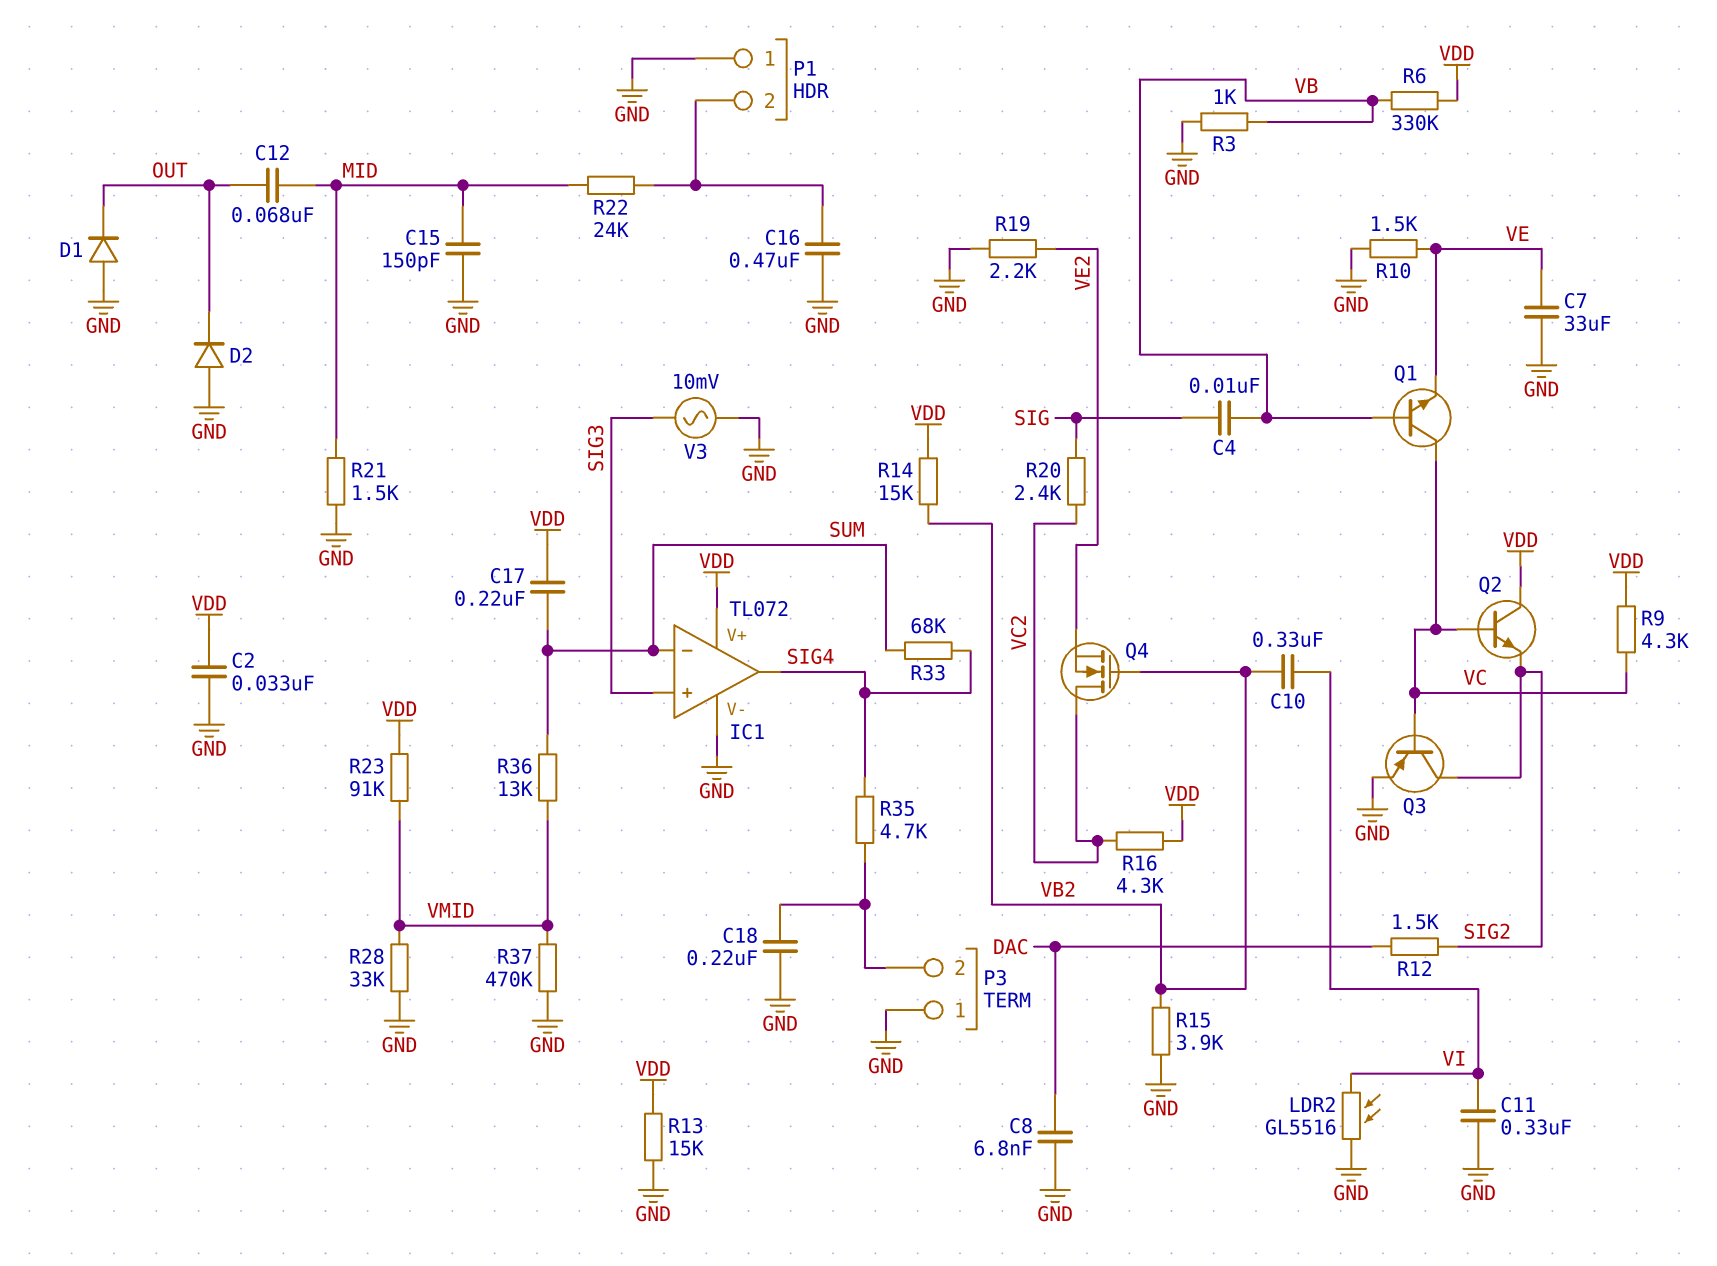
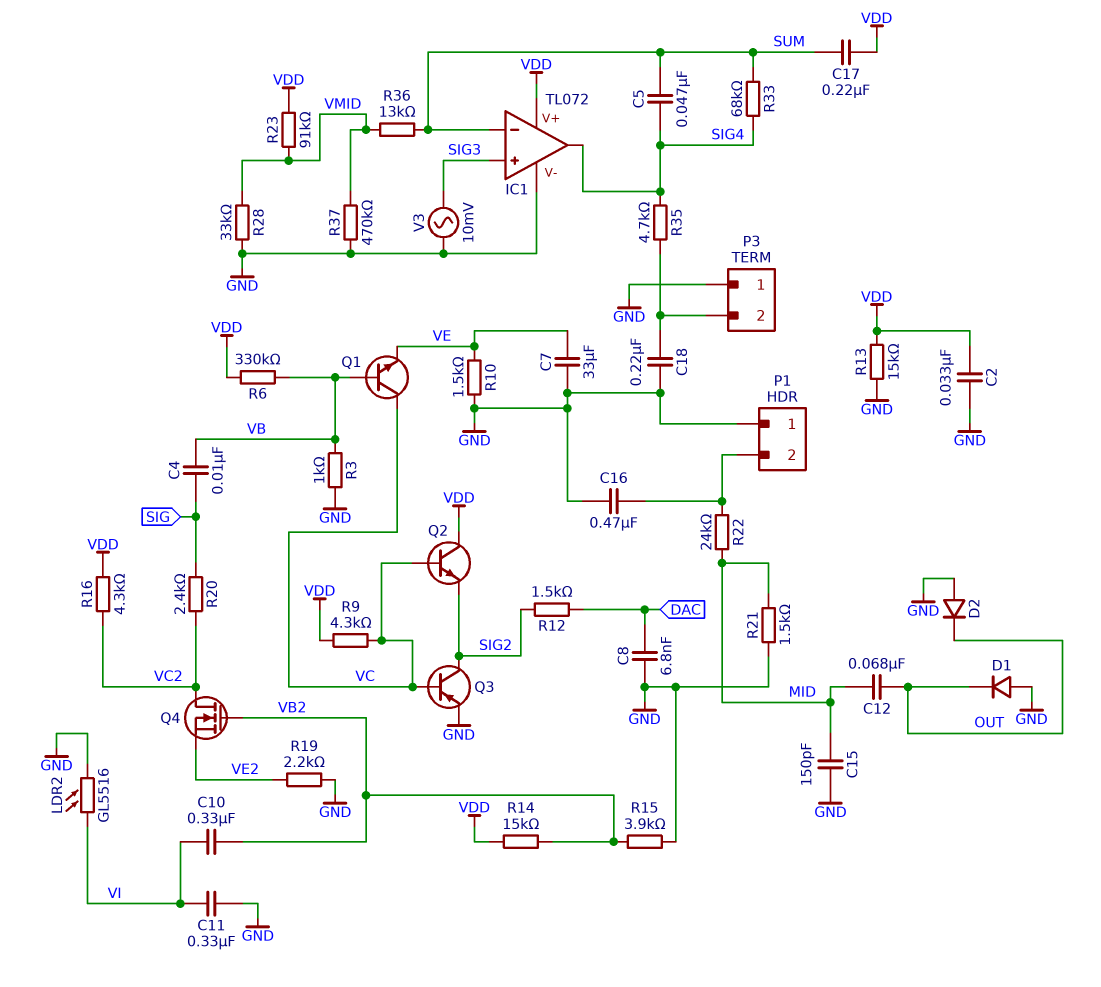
C5: none -> 47nF (SIG4, SUM)

